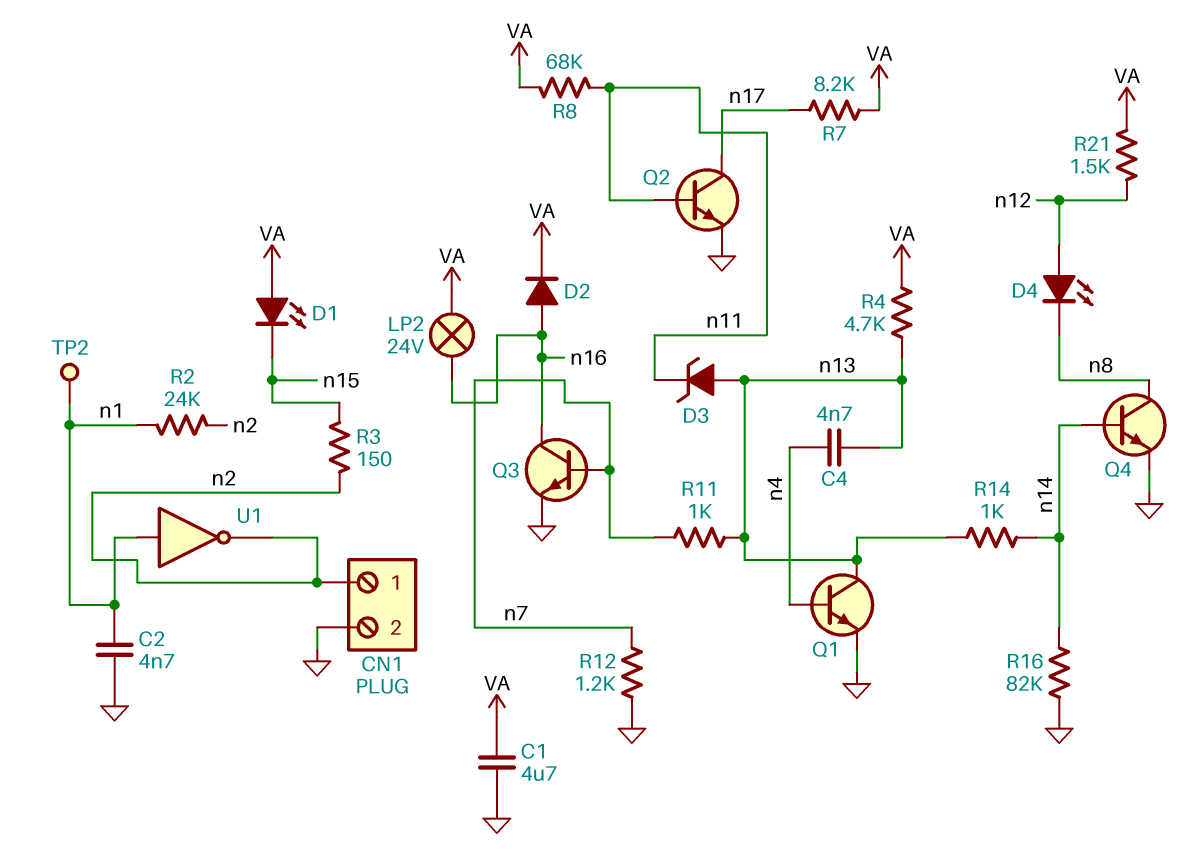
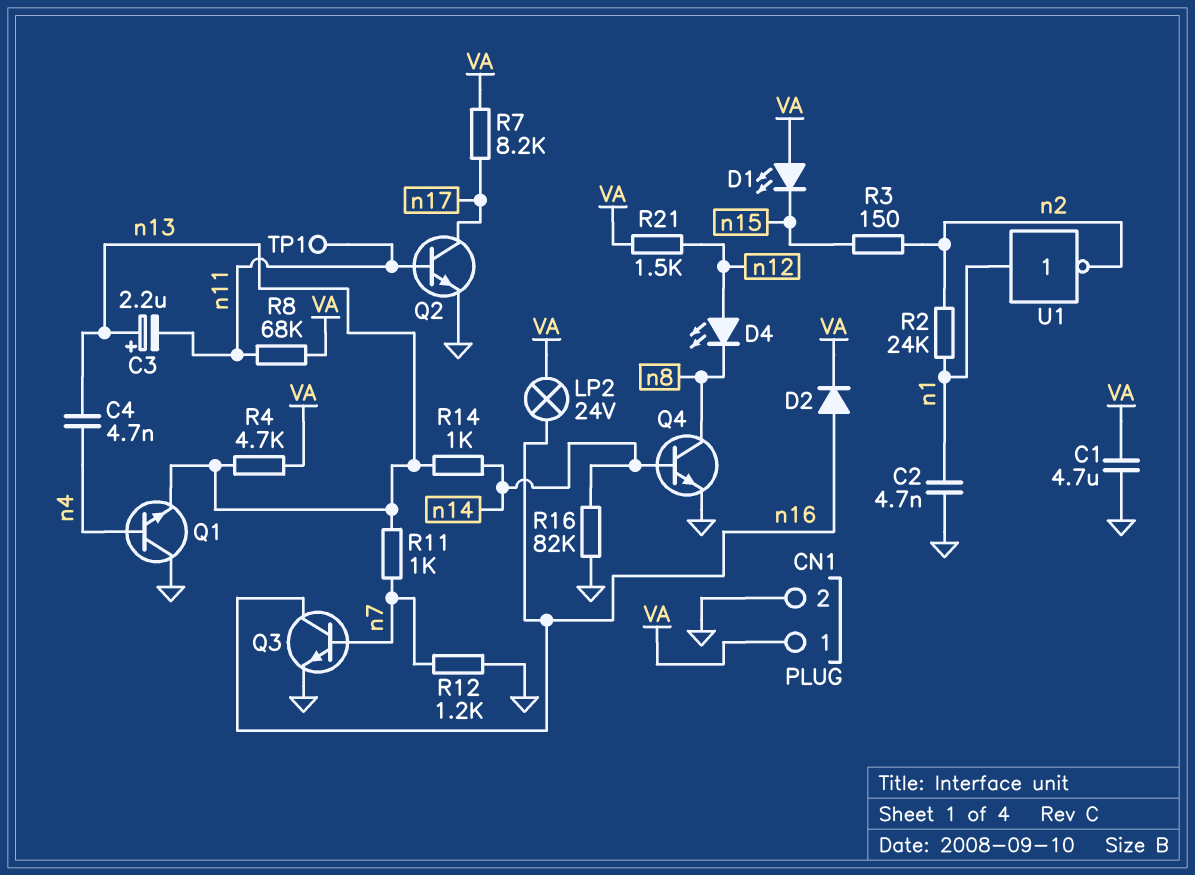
C3: none -> 2.2uF (plus n13, minus n11)
CN1 pin 1: n2 -> VA
D3: zener (A n13, K n11) -> none
Q1: NPN (B n4, C n13, E GND) -> NPN (B n4, C GND, E n13)
TP1: none -> test point (n11)
TP2: test point (n1) -> none

